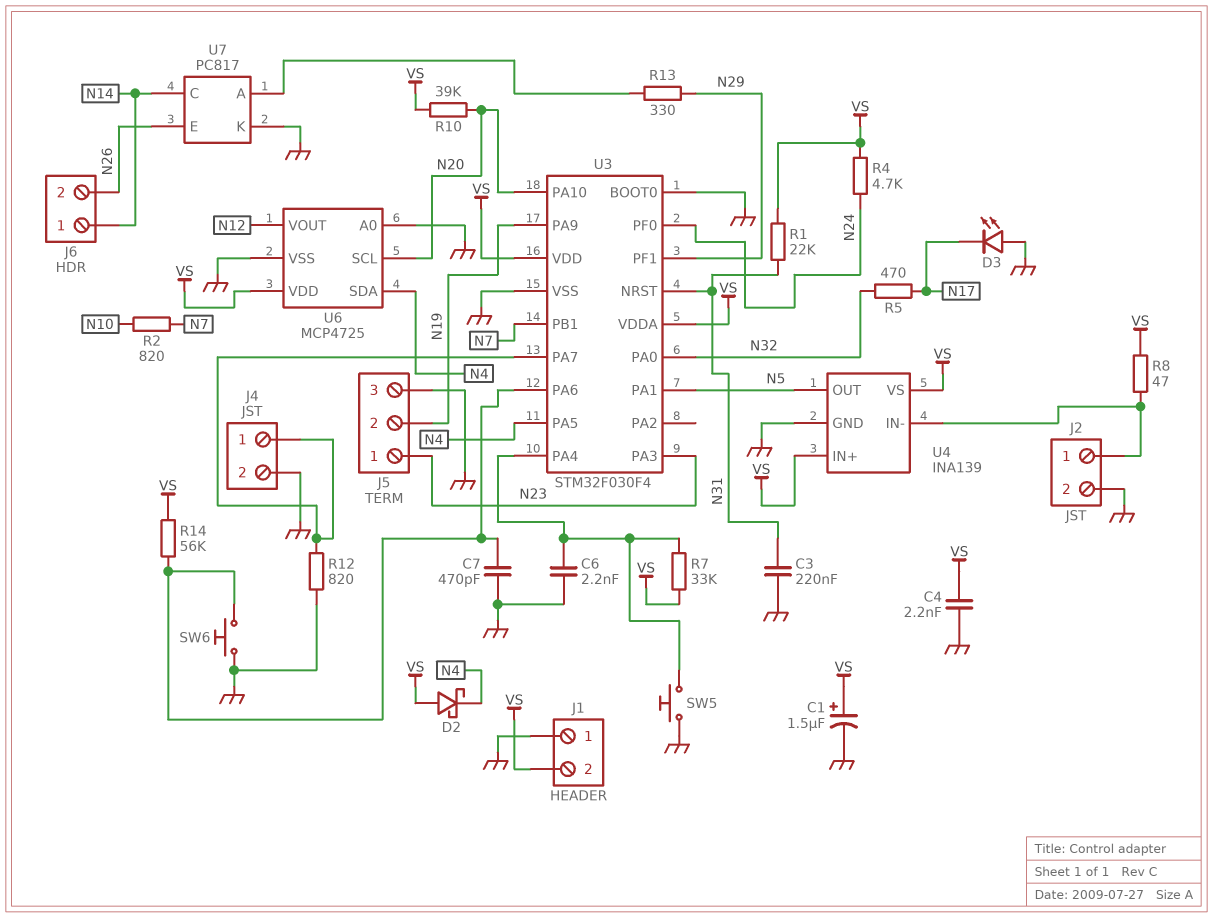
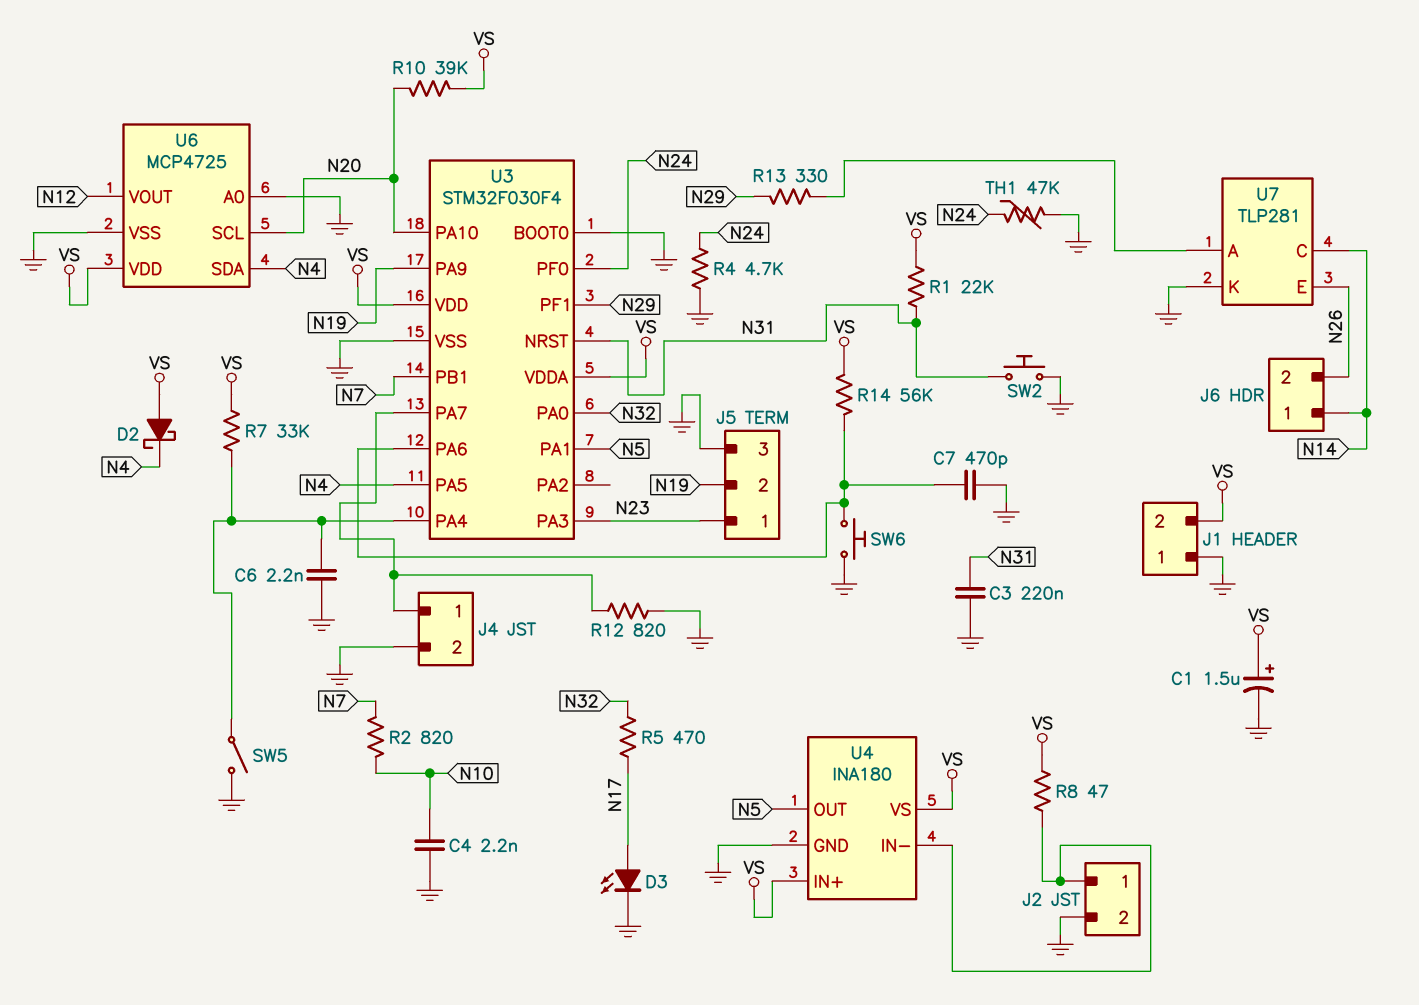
C4: 2.2nF (GND, VS) -> 2.2nF (GND, N10)
D3: LED (A GND, K N17) -> LED (A N17, K GND)
R4: 4.7k (N24, VS) -> 4.7k (GND, N24)
SW2: none -> button (GND, N31)
SW5: button (GND, U3/PA4) -> switch (GND, U3/PA4)
TH1: none -> 47k (GND, N24)
U4: INA139 -> INA180
U7: PC817 -> TLP281

